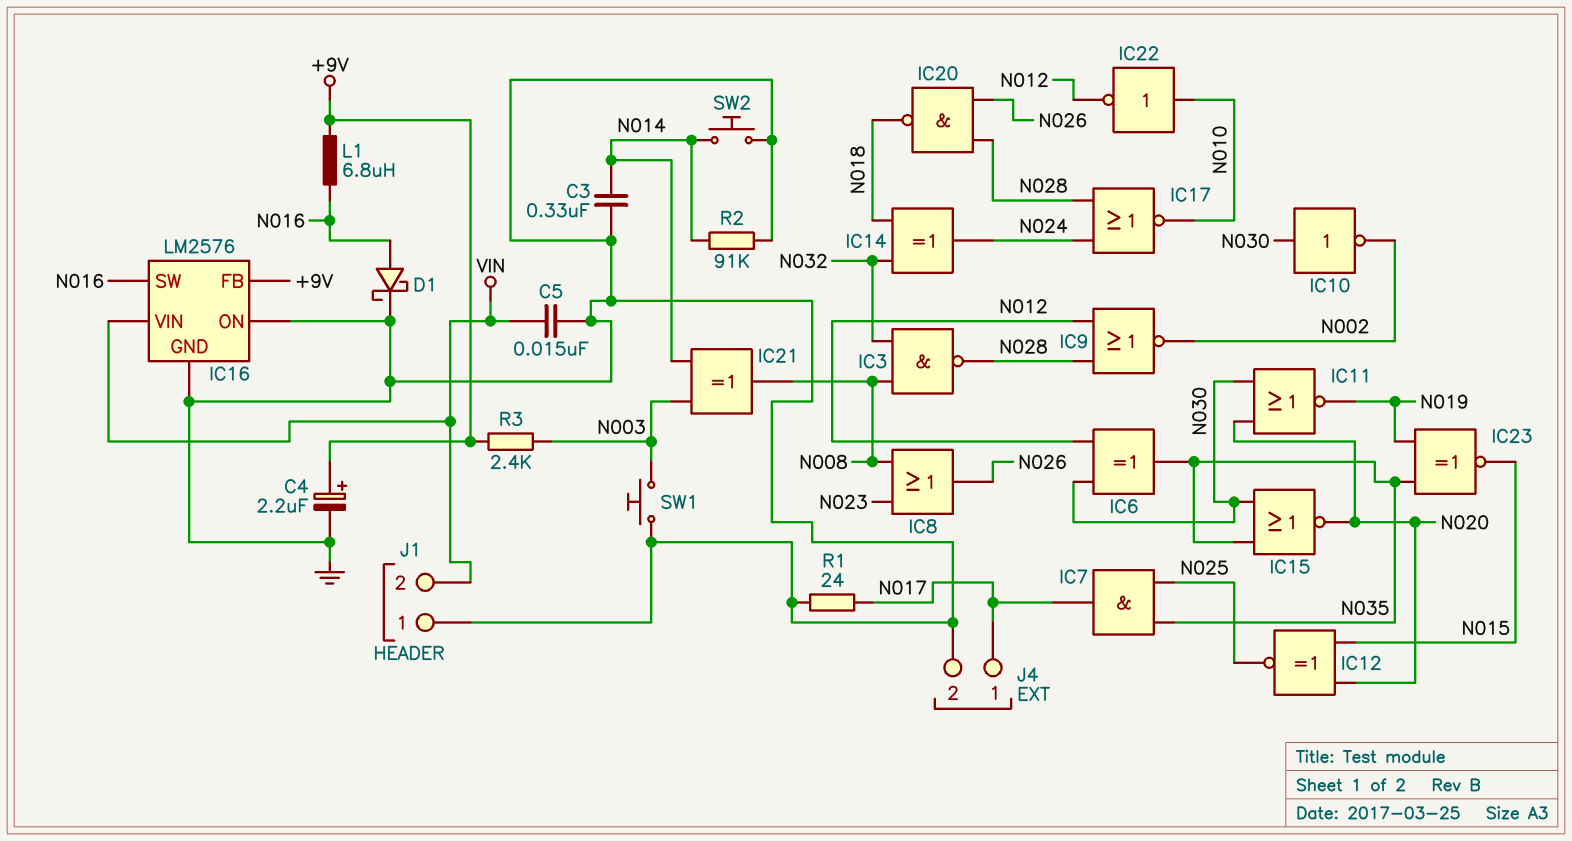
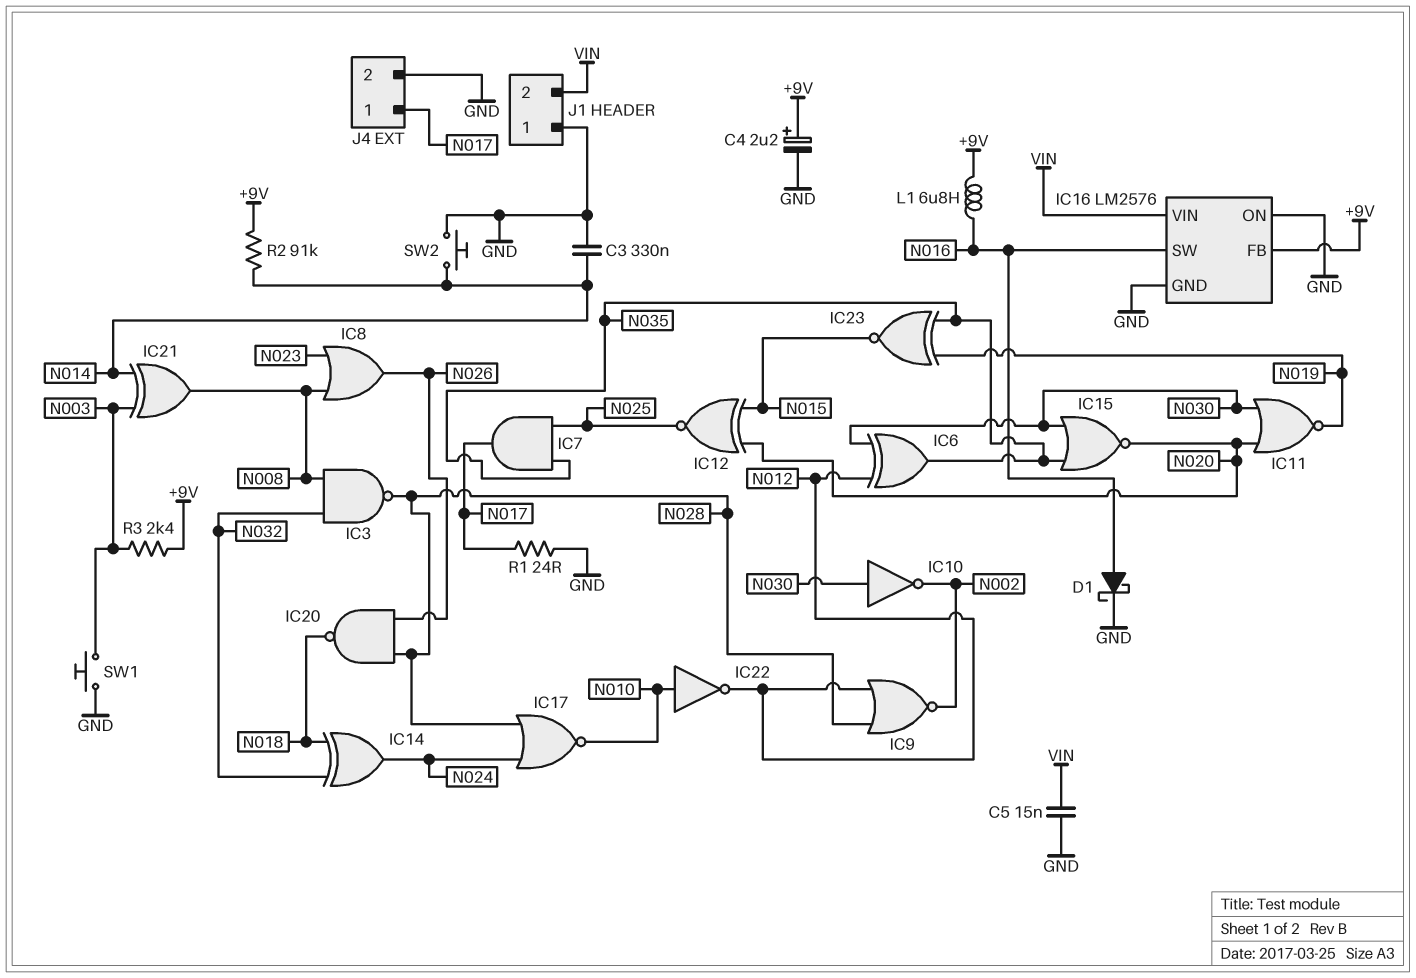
R2: 91k (GND, N014) -> 91k (+9V, N014)

